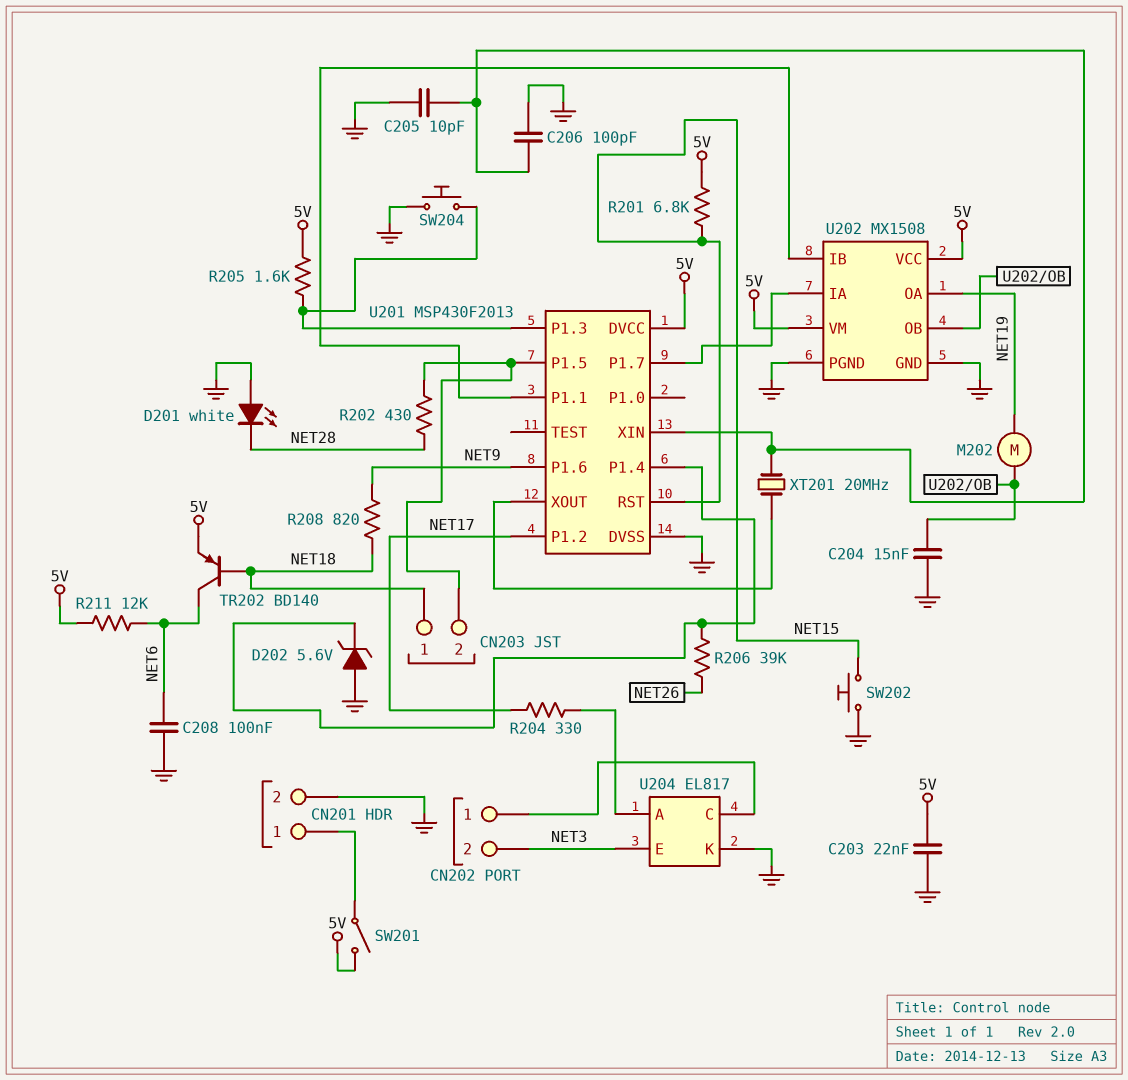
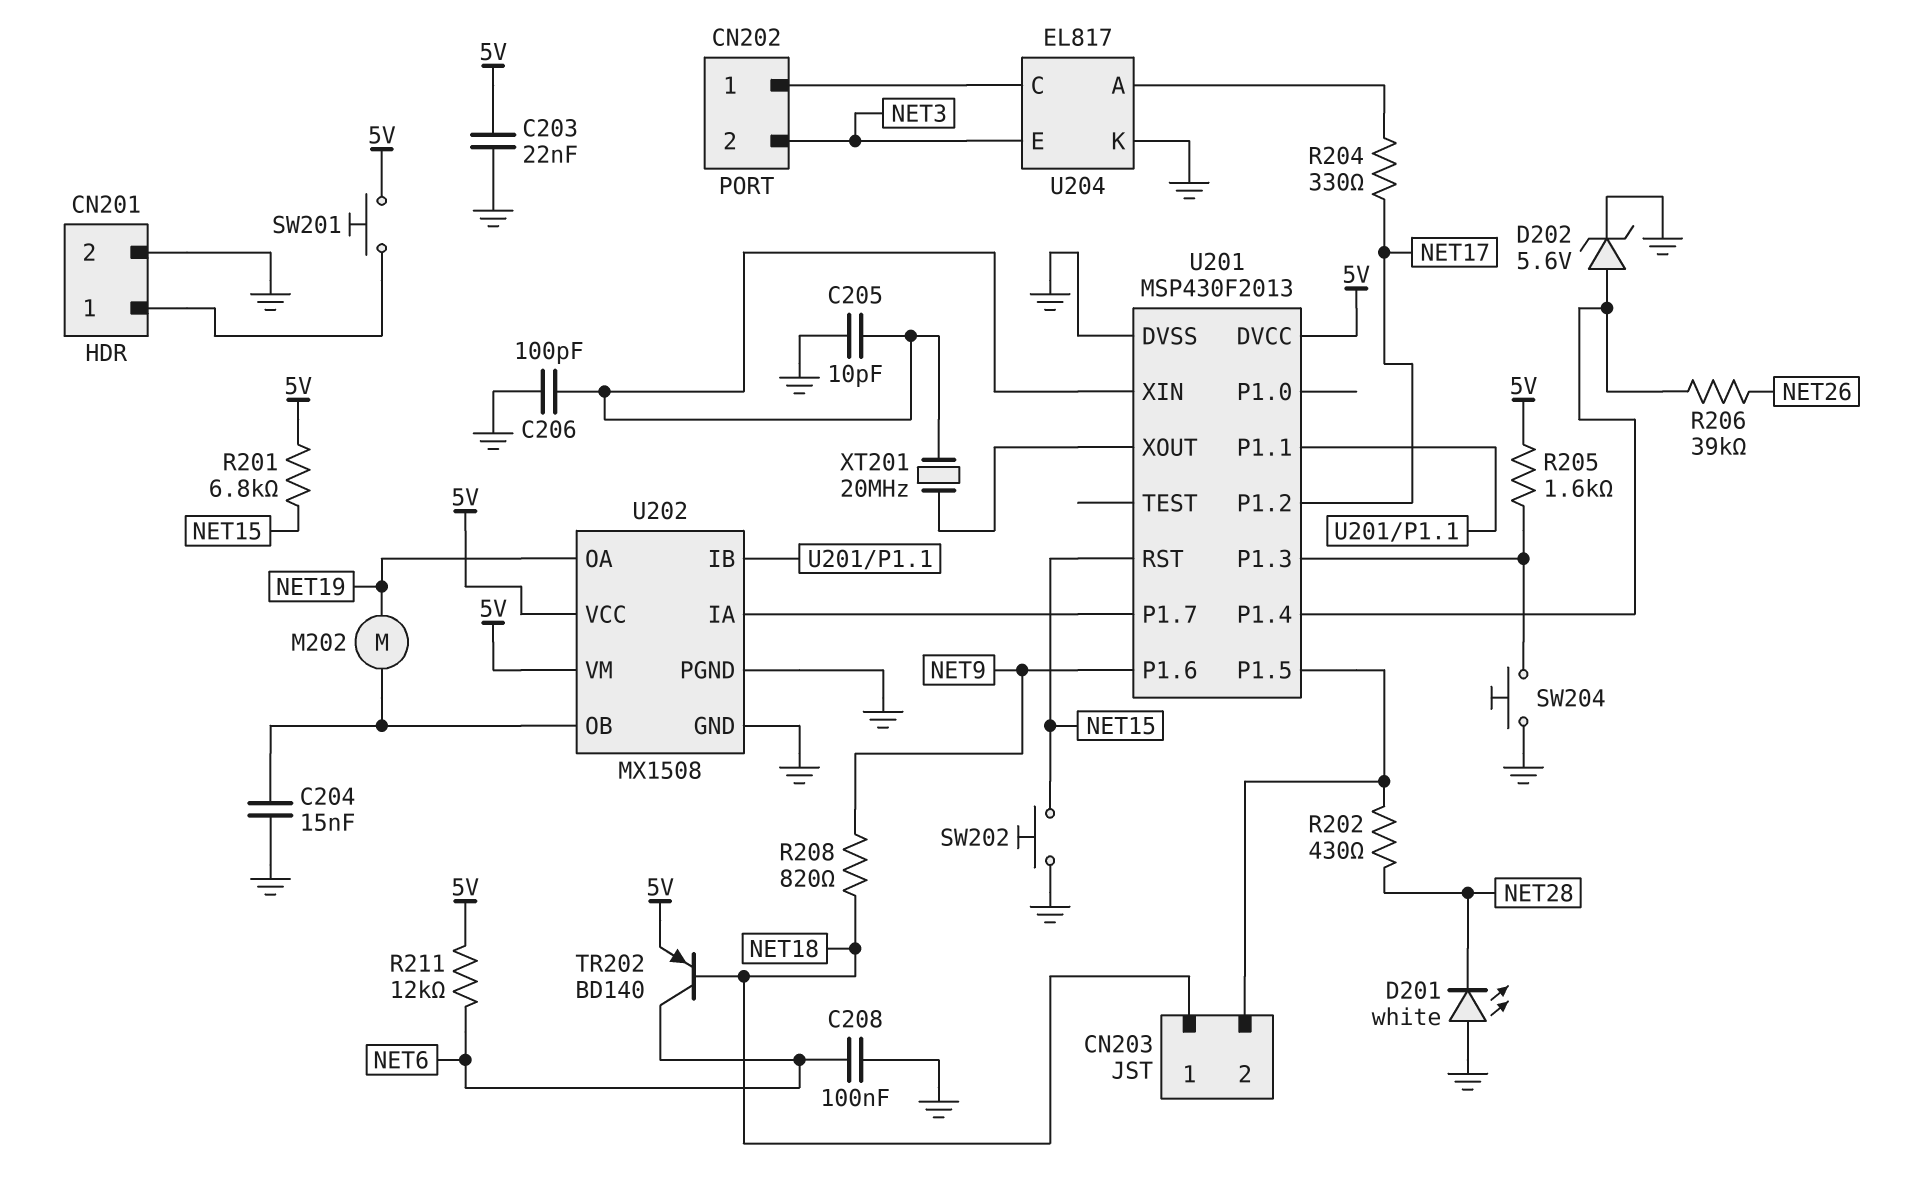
D202: zener 5.6V (A GND, K U201/P1.4) -> zener 5.6V (A U201/P1.4, K GND)
SW201: switch (5V, CN201/1) -> button (5V, CN201/1)

